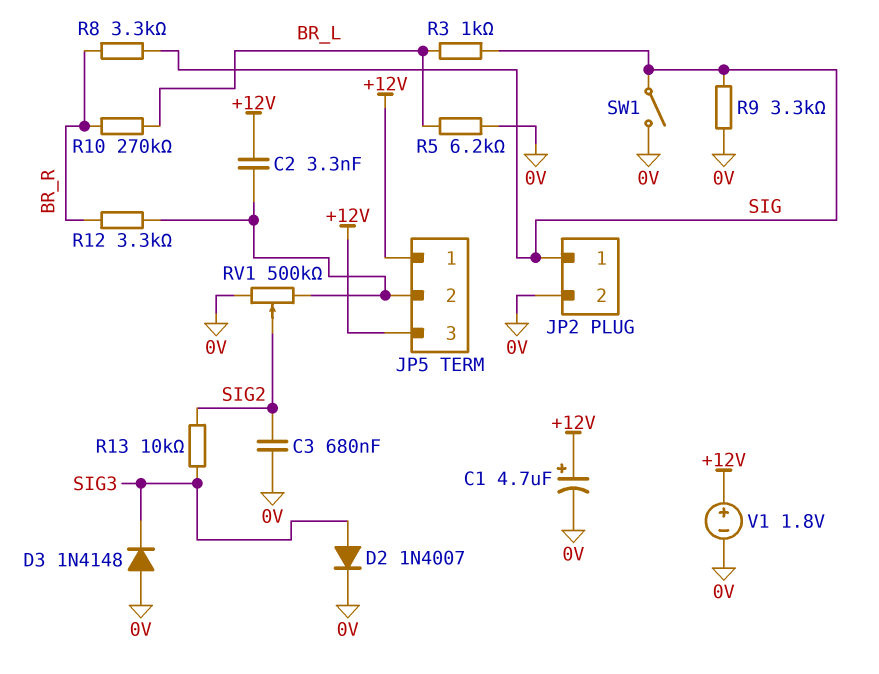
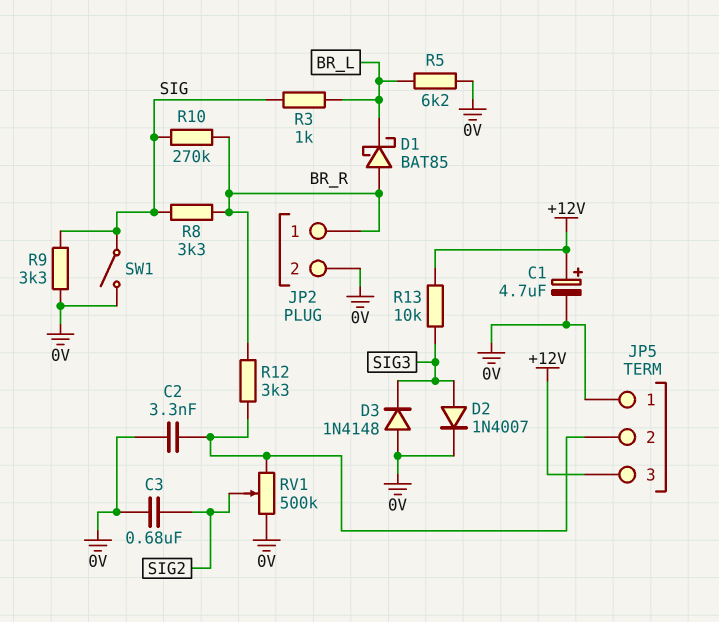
C2: 3.3nF (+12V, JP5/2) -> 3.3nF (0V, JP5/2)
D1: none -> schottky BAT85 (A BR_R, K BR_L)
JP2 pin 1: SIG -> BR_R
JP5 pin 1: +12V -> 0V
R10: 270k (BR_L, BR_R) -> 270k (BR_R, SIG)
R13: 10k (SIG2, SIG3) -> 10k (+12V, SIG3)
V1: 1.8V (plus +12V, minus 0V) -> none

